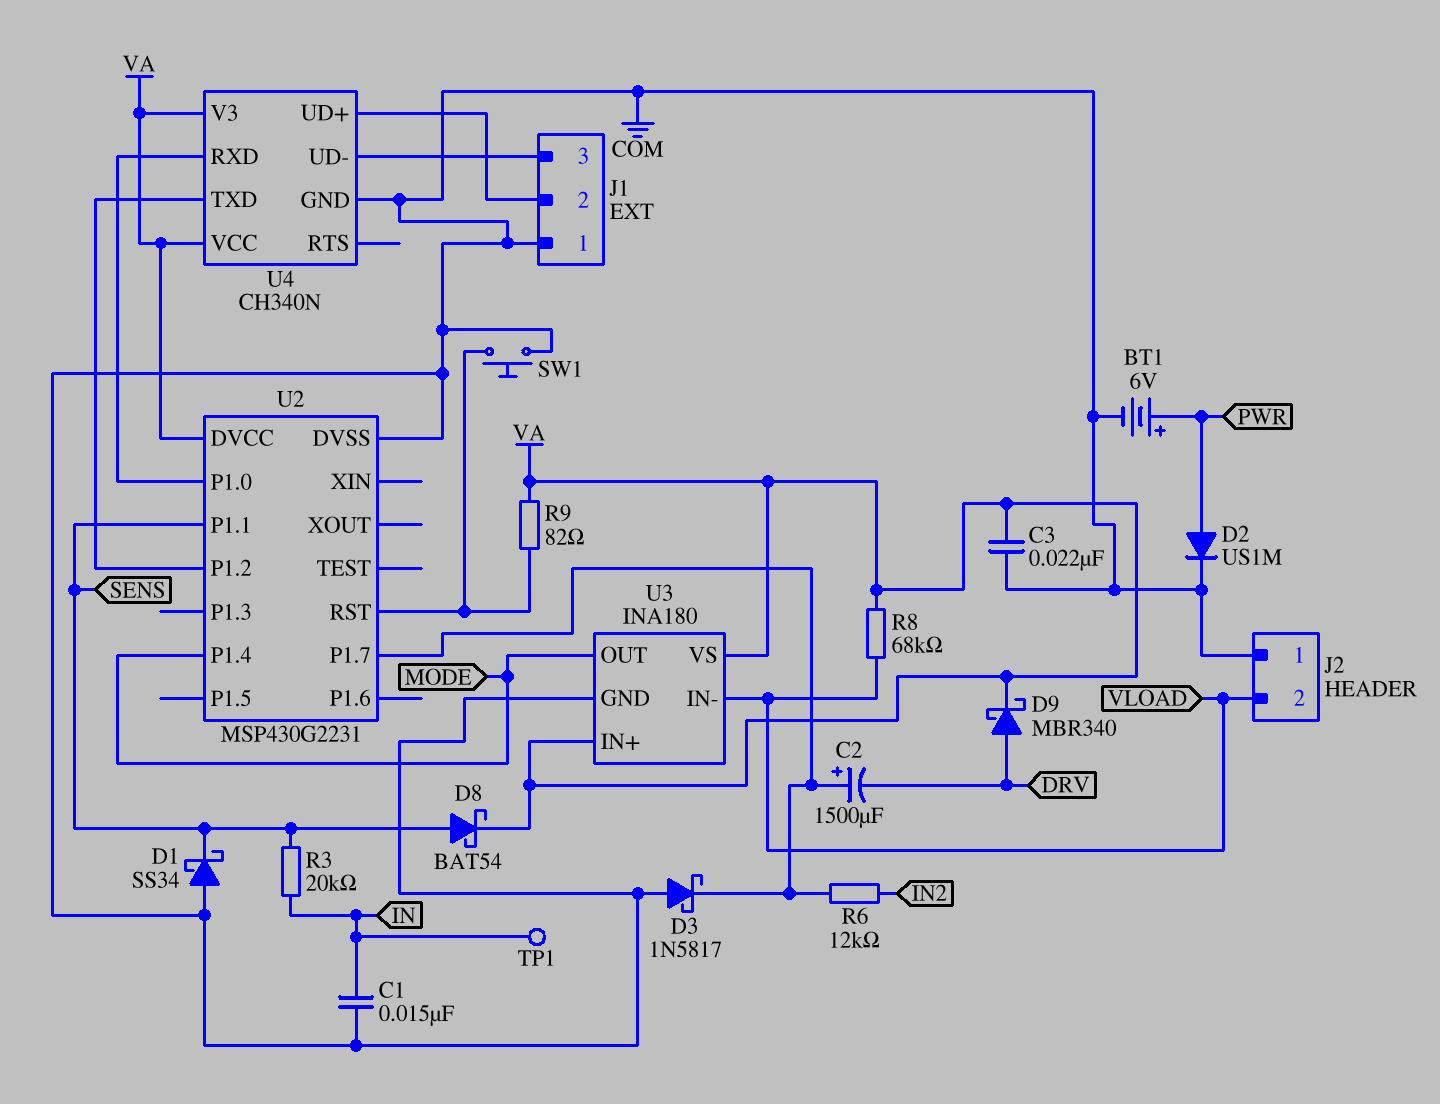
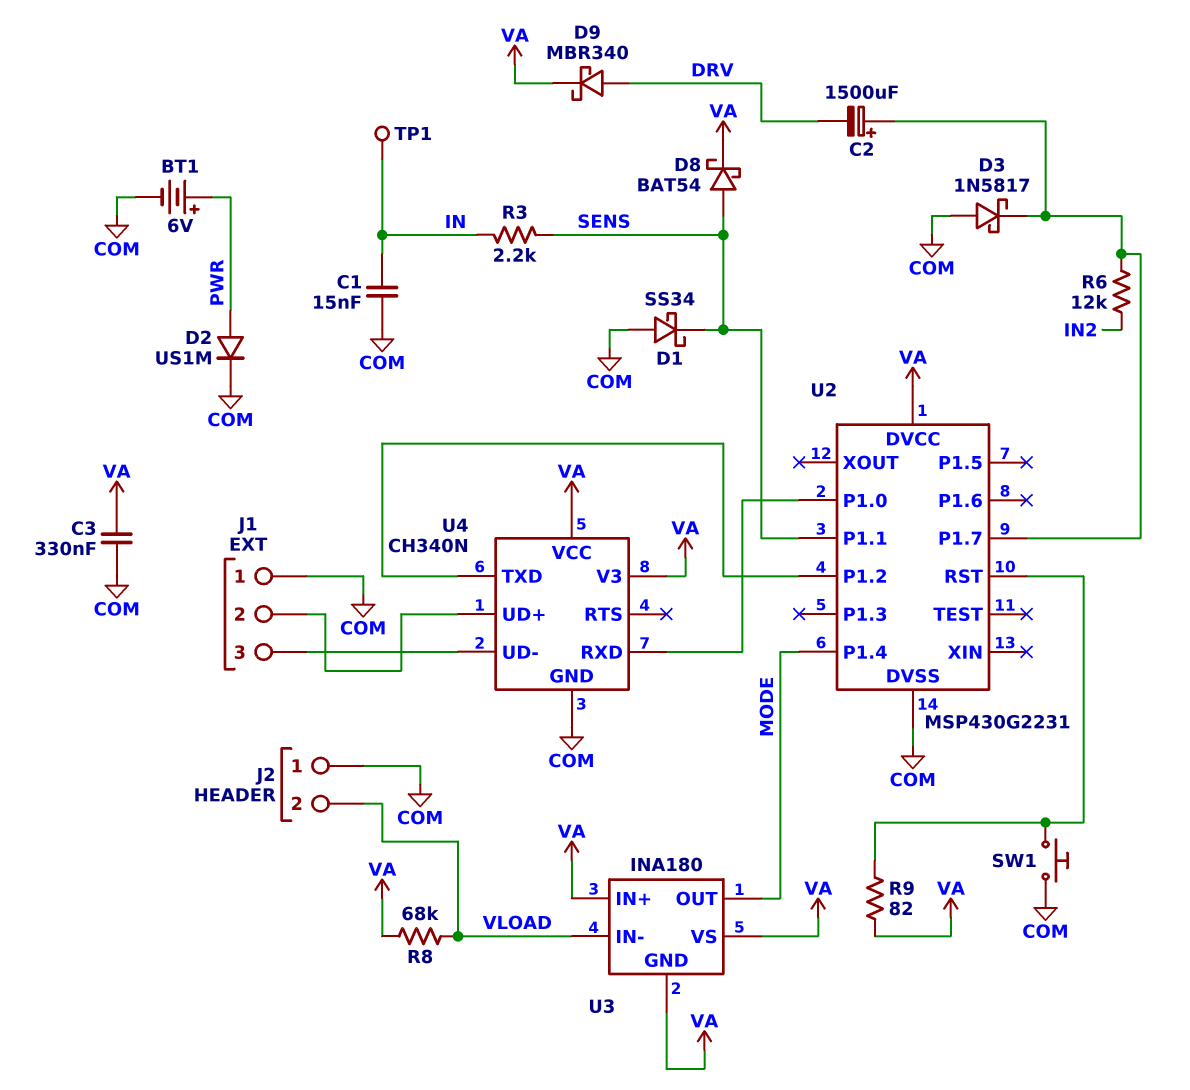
C3: 22nF (COM, VA) -> 330nF (COM, VA)
R3: 20k (IN, SENS) -> 2.2k (IN, SENS)
U3 pin GND: COM -> VA

